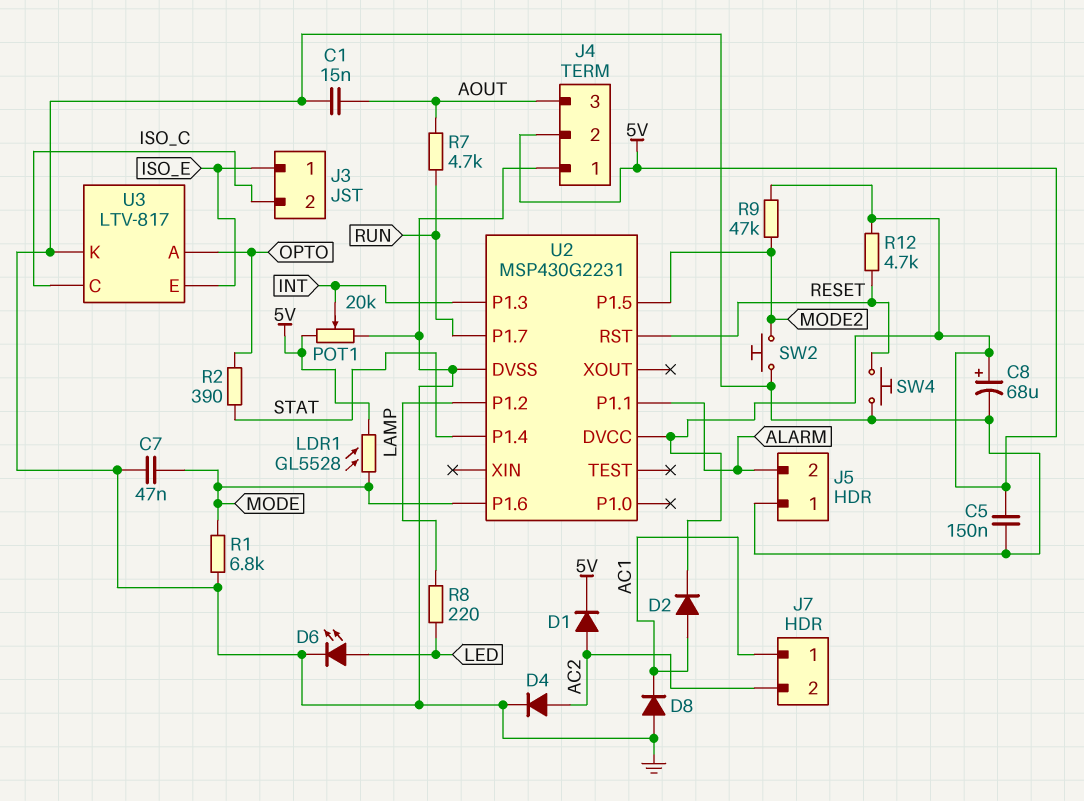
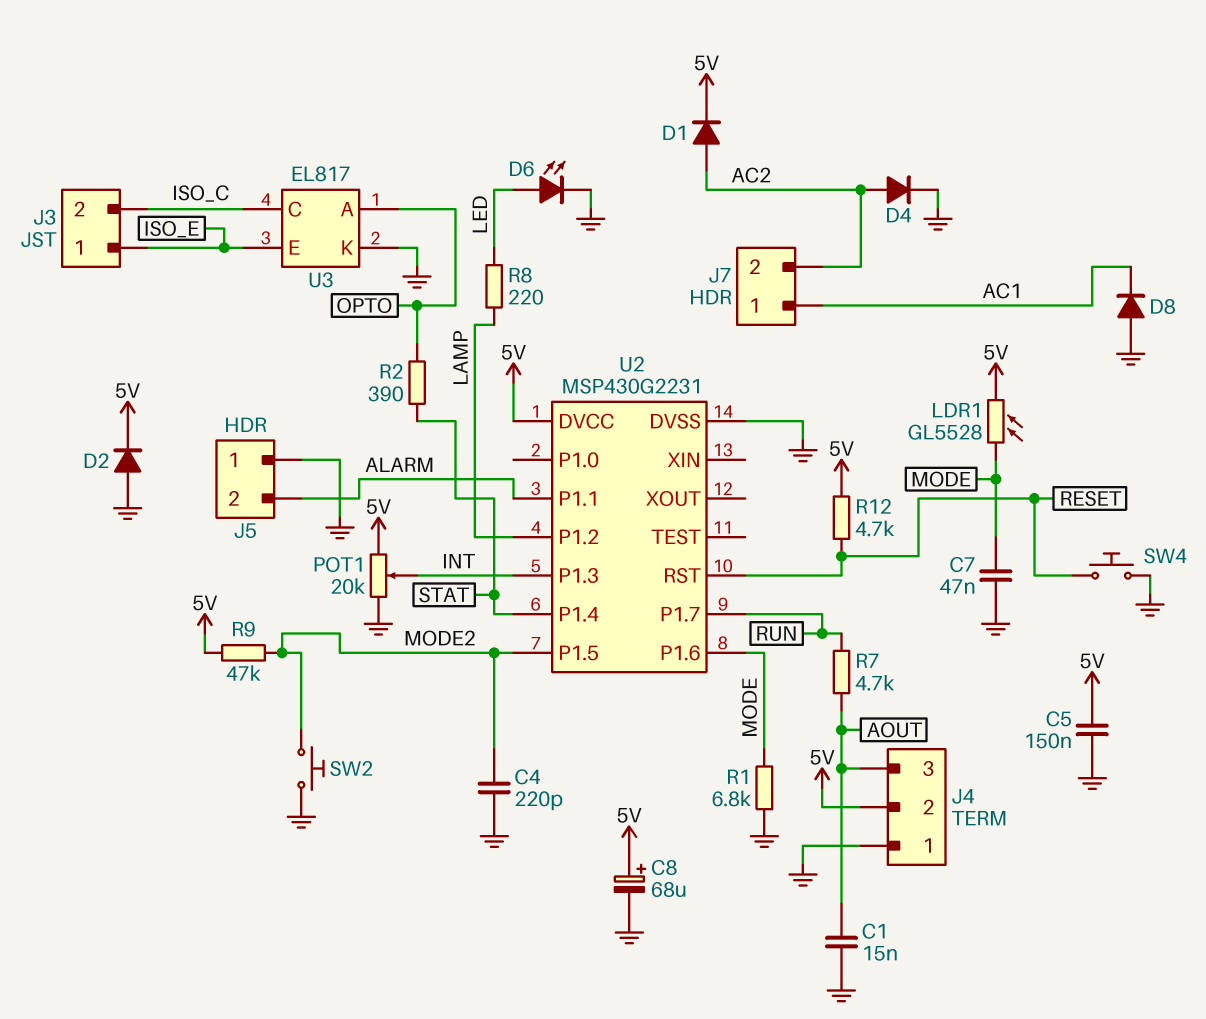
C4: none -> 220pF (GND, MODE2)
D2: diode (A AC1, K 5V) -> diode (A GND, K 5V)
U3: LTV-817 -> EL817

